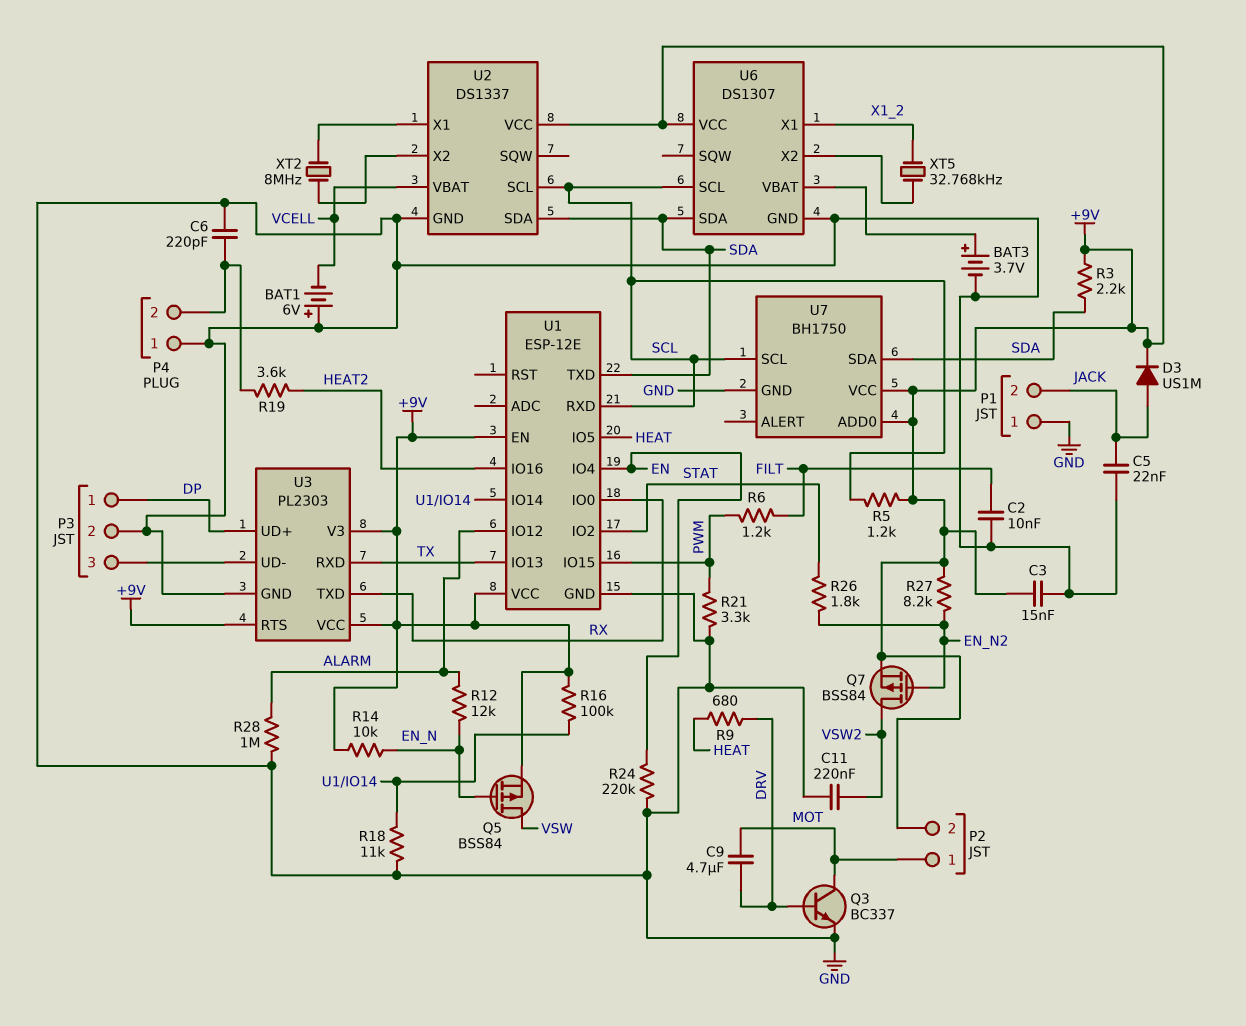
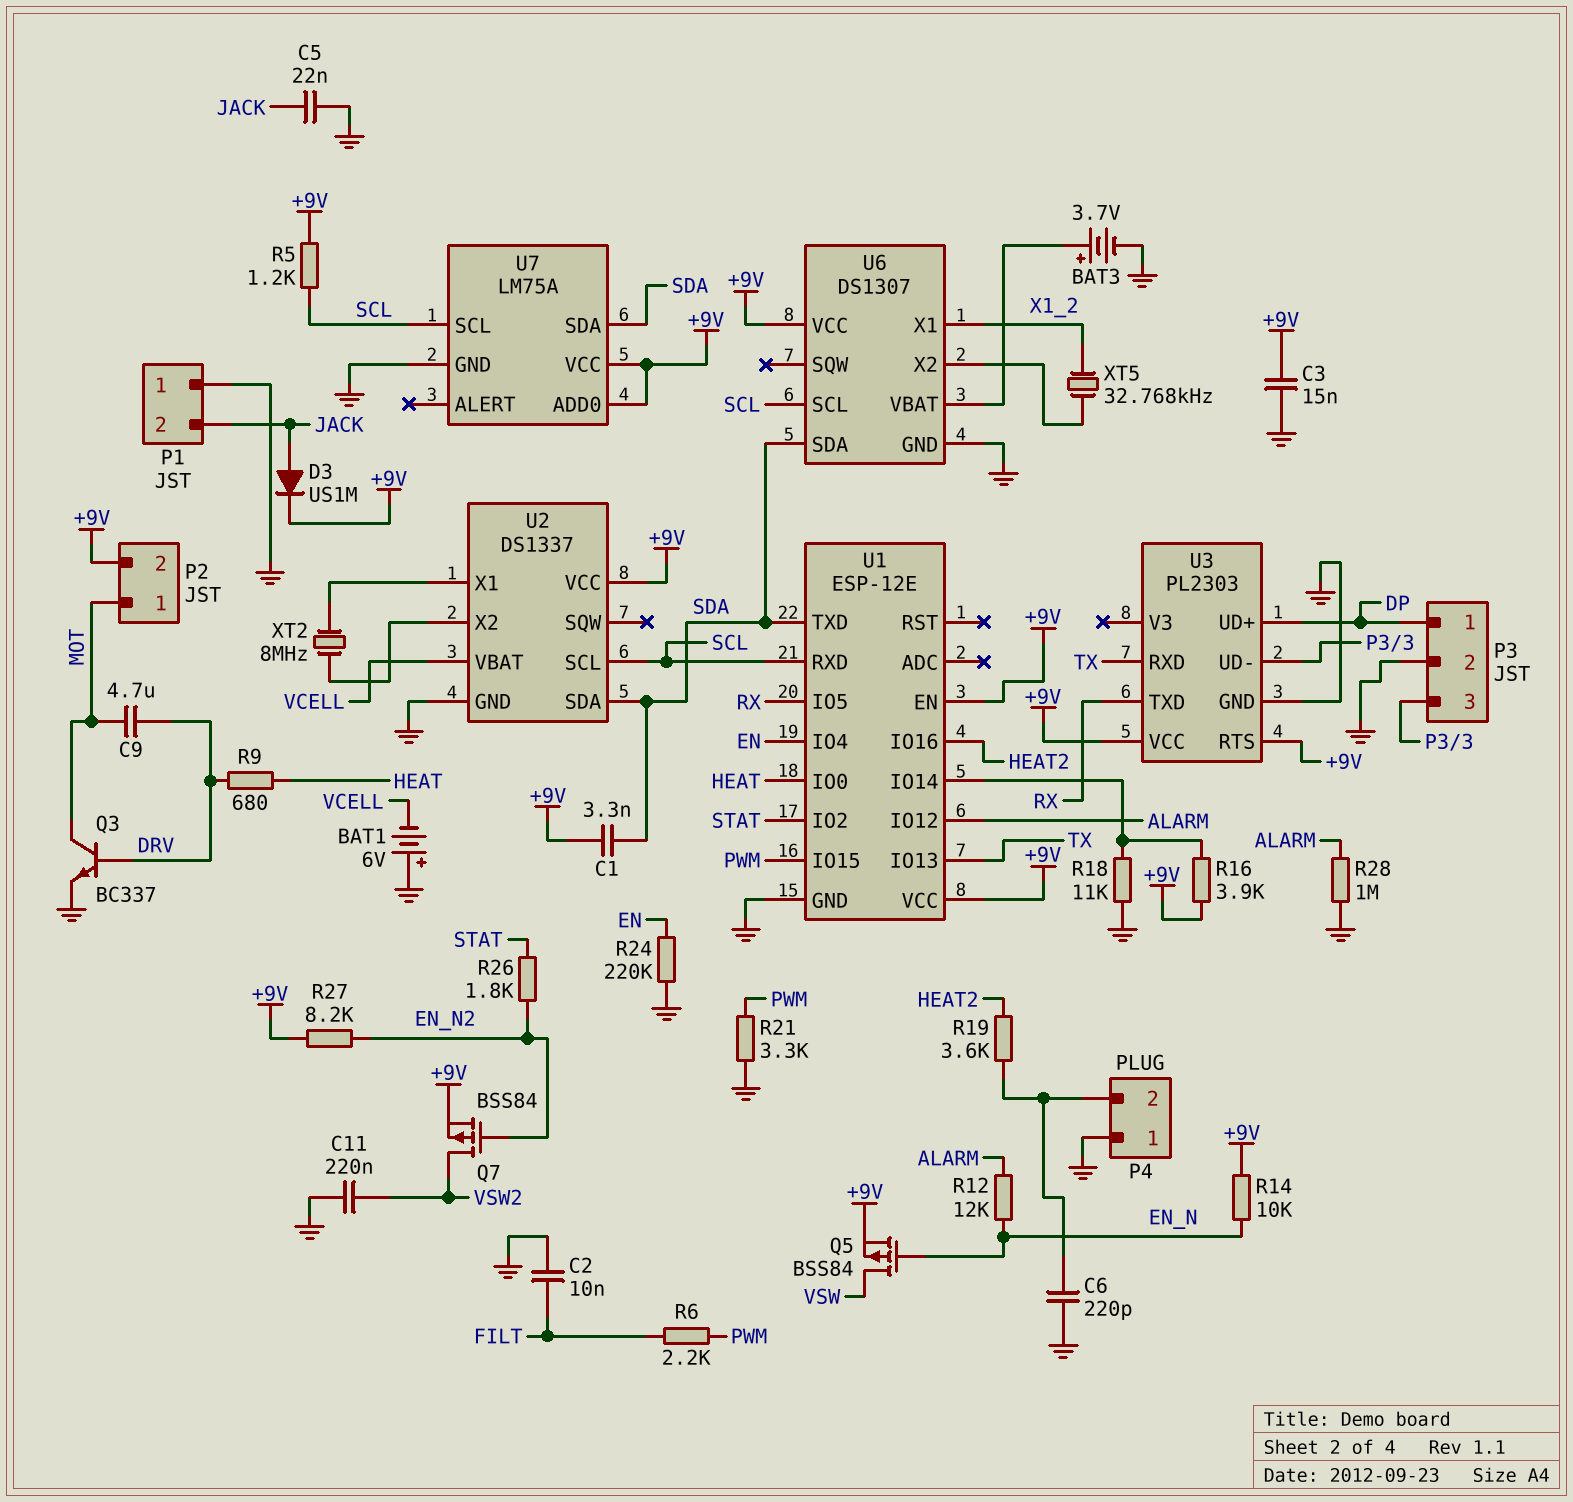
C1: none -> 3.3nF (+9V, SDA)
R3: 2.2k (+9V, SDA) -> none
R6: 1.2k (FILT, PWM) -> 2.2k (FILT, PWM)
R16: 100k (+9V, U1/IO14) -> 3.9k (+9V, U1/IO14)
U1 pin IO0: RX -> HEAT
U1 pin IO5: HEAT -> RX
U3 pin V3: +9V -> none
U7: BH1750 -> LM75A

